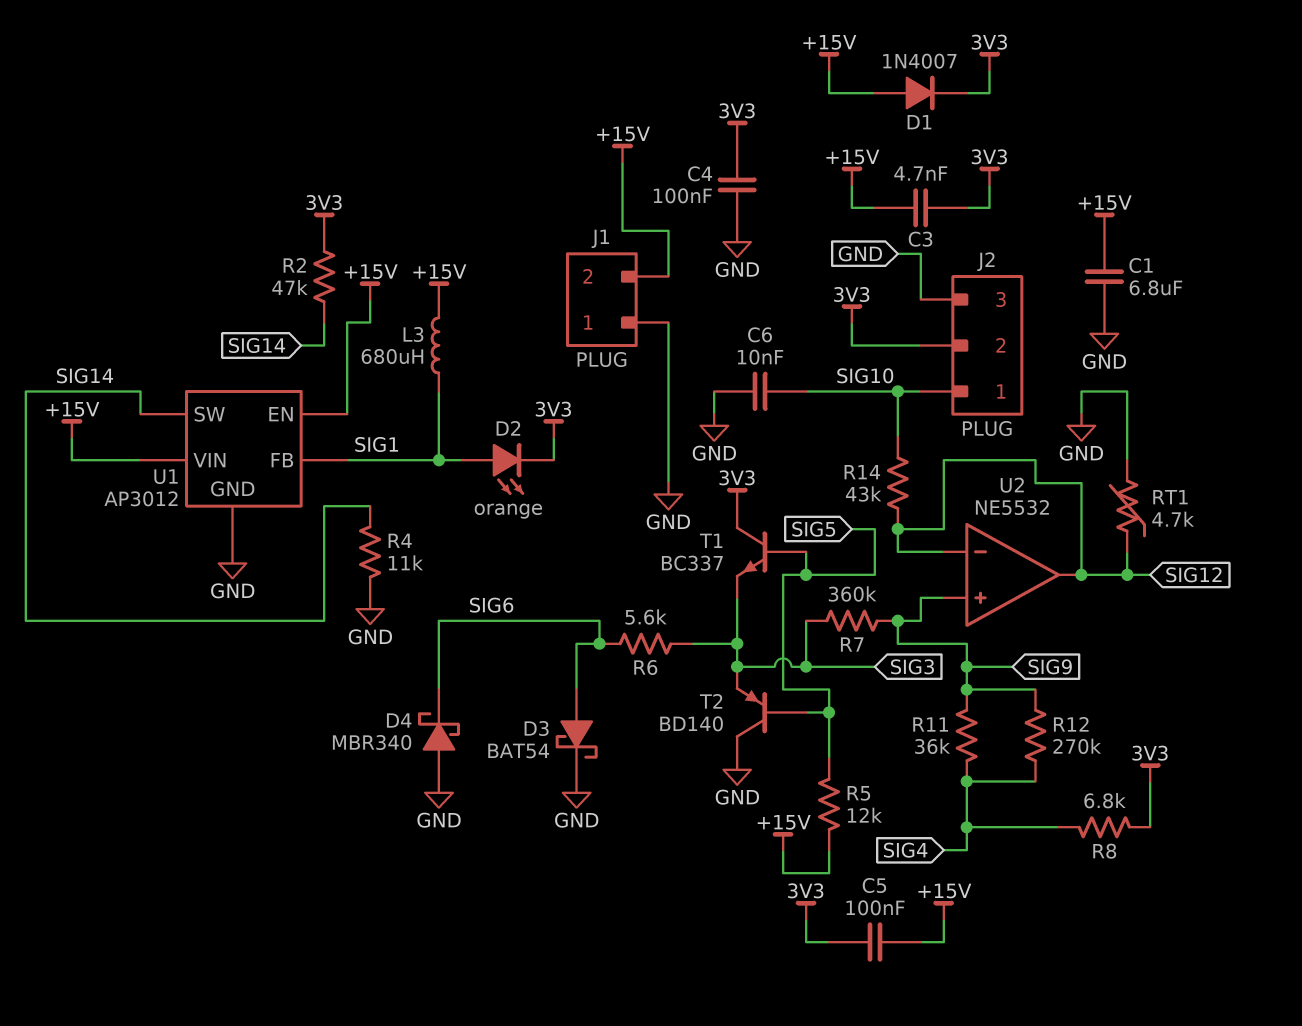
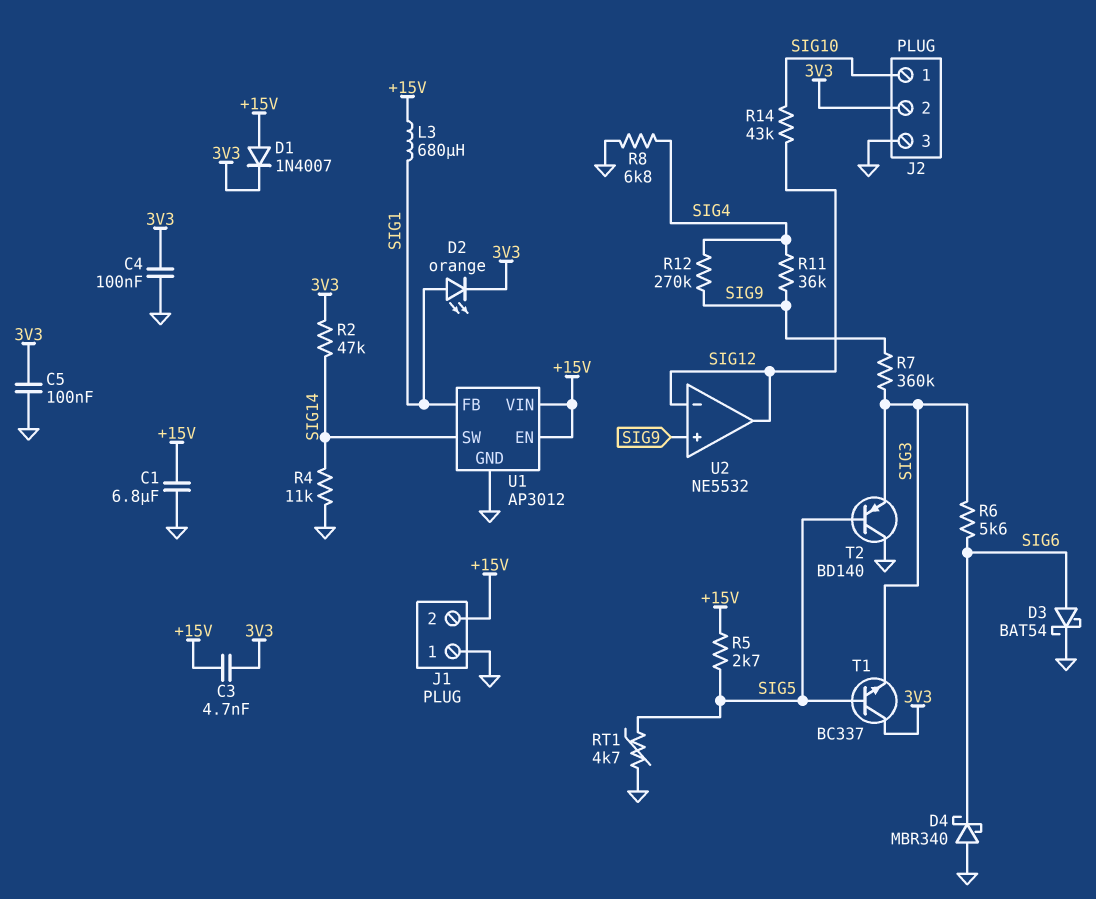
C5: 100nF (+15V, 3V3) -> 100nF (3V3, GND)
C6: 10nF (GND, SIG10) -> none
R5: 12k (+15V, SIG5) -> 2.7k (+15V, SIG5)
R8: 6.8k (3V3, SIG4) -> 6.8k (GND, SIG4)
RT1: 4.7k (GND, SIG12) -> 4.7k (GND, SIG5)

